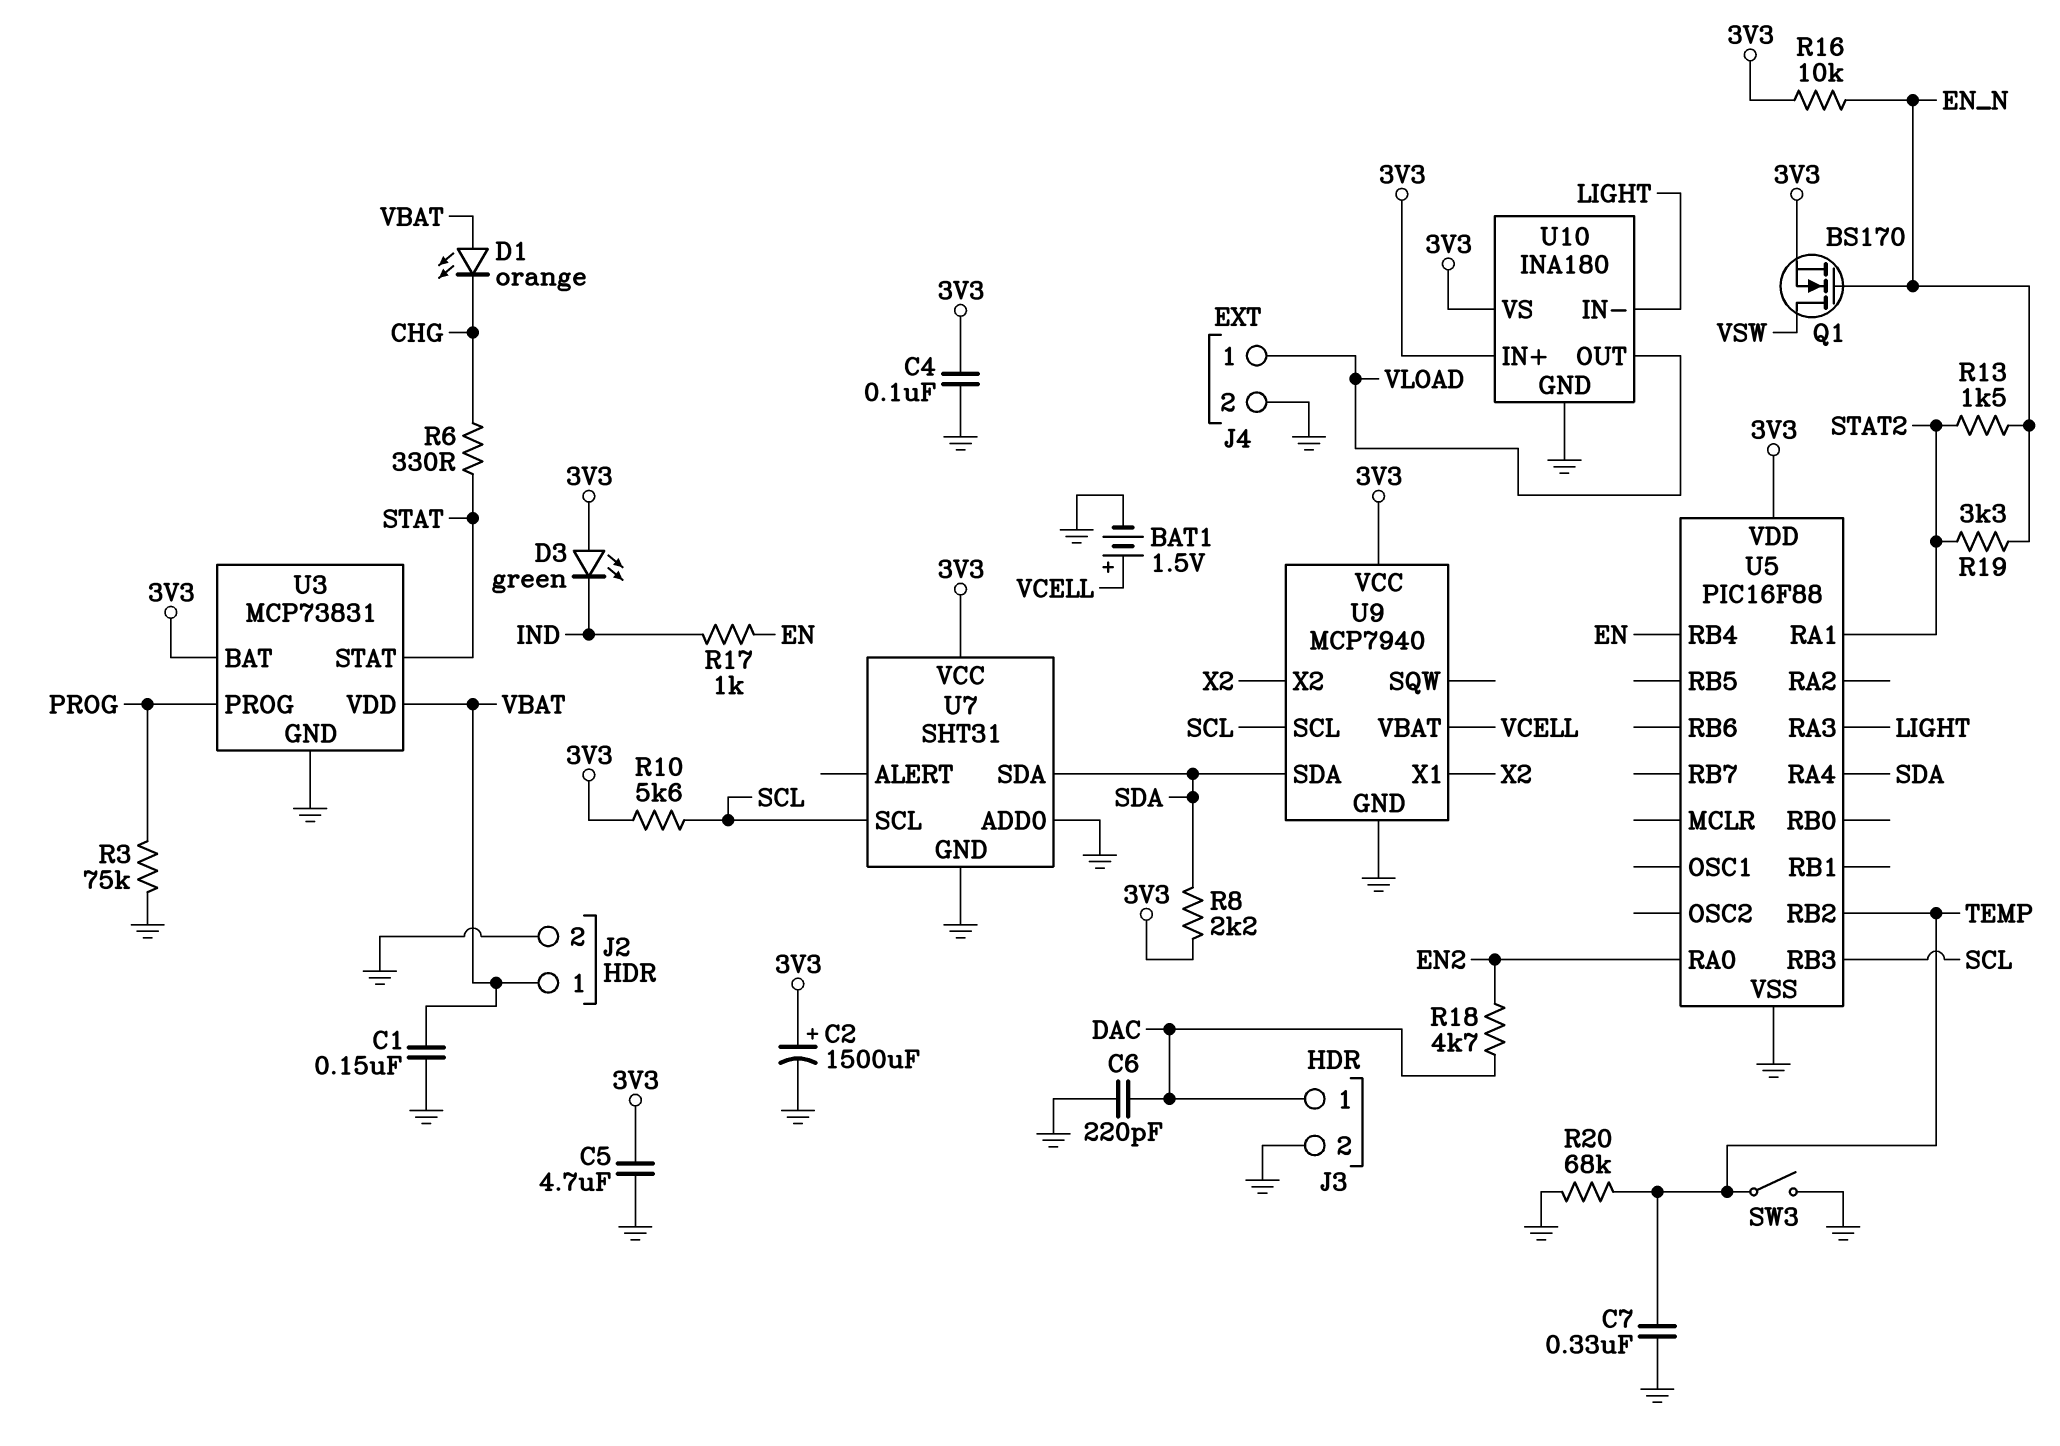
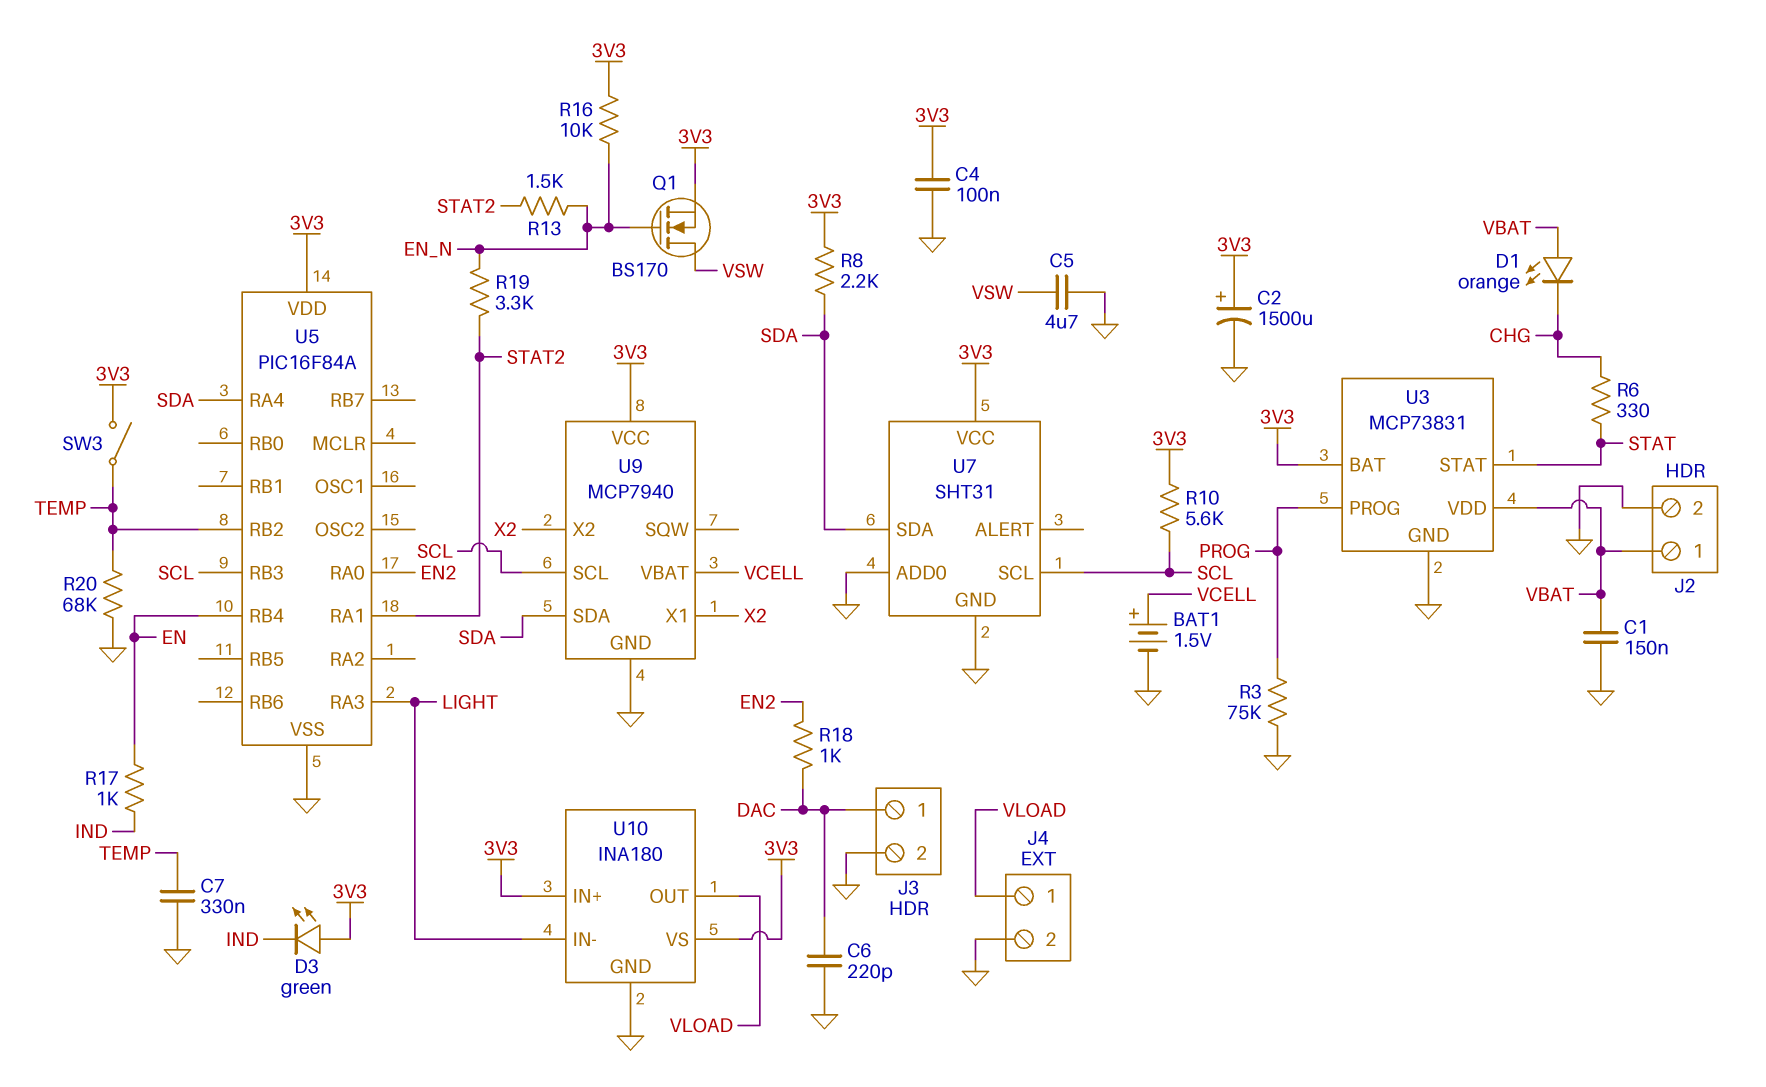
C5: 4.7uF (3V3, GND) -> 4.7uF (GND, VSW)
R18: 4.7k (DAC, EN2) -> 1k (DAC, EN2)
SW3: switch (GND, TEMP) -> switch (3V3, TEMP)
U5: PIC16F88 -> PIC16F84A

